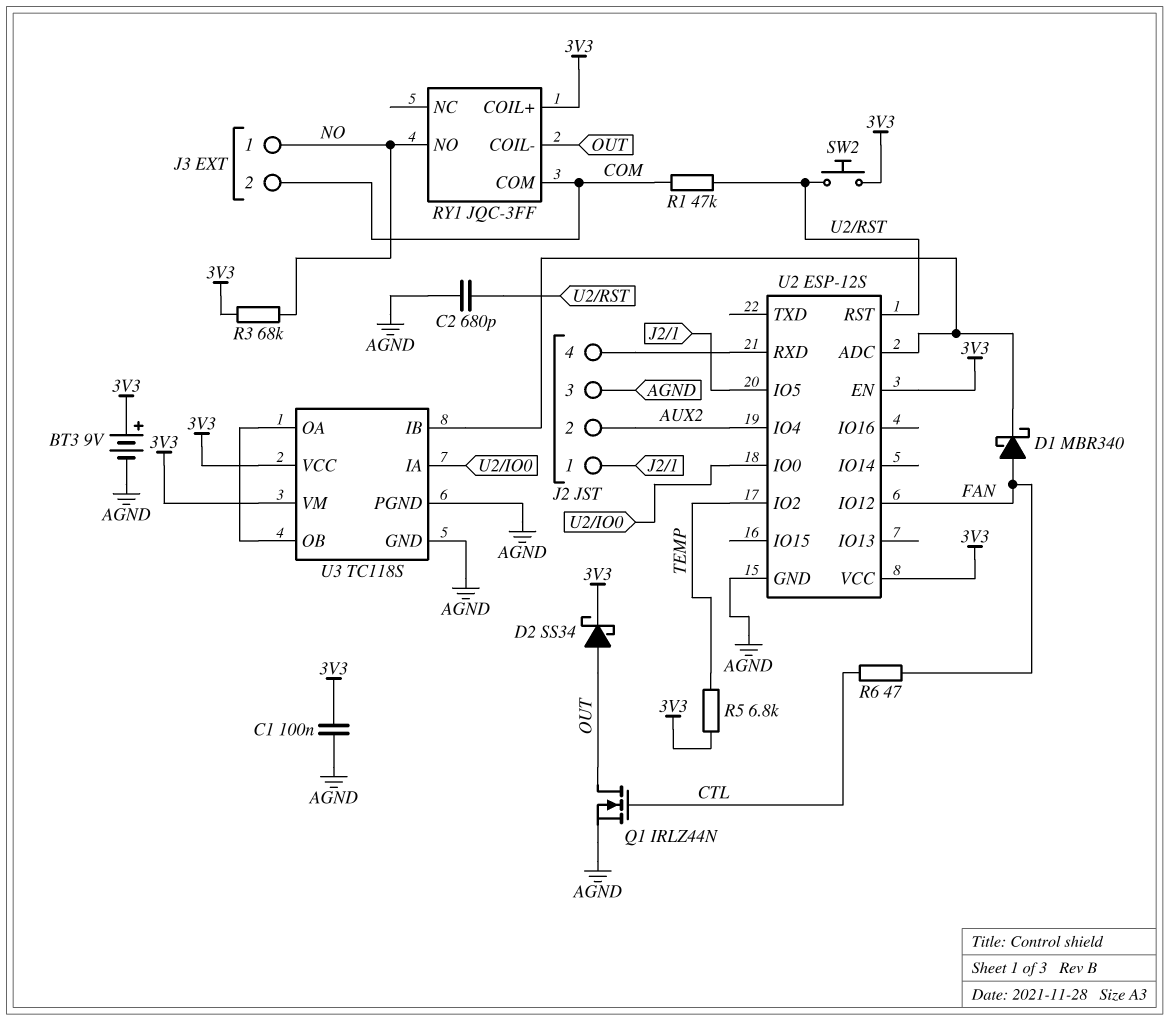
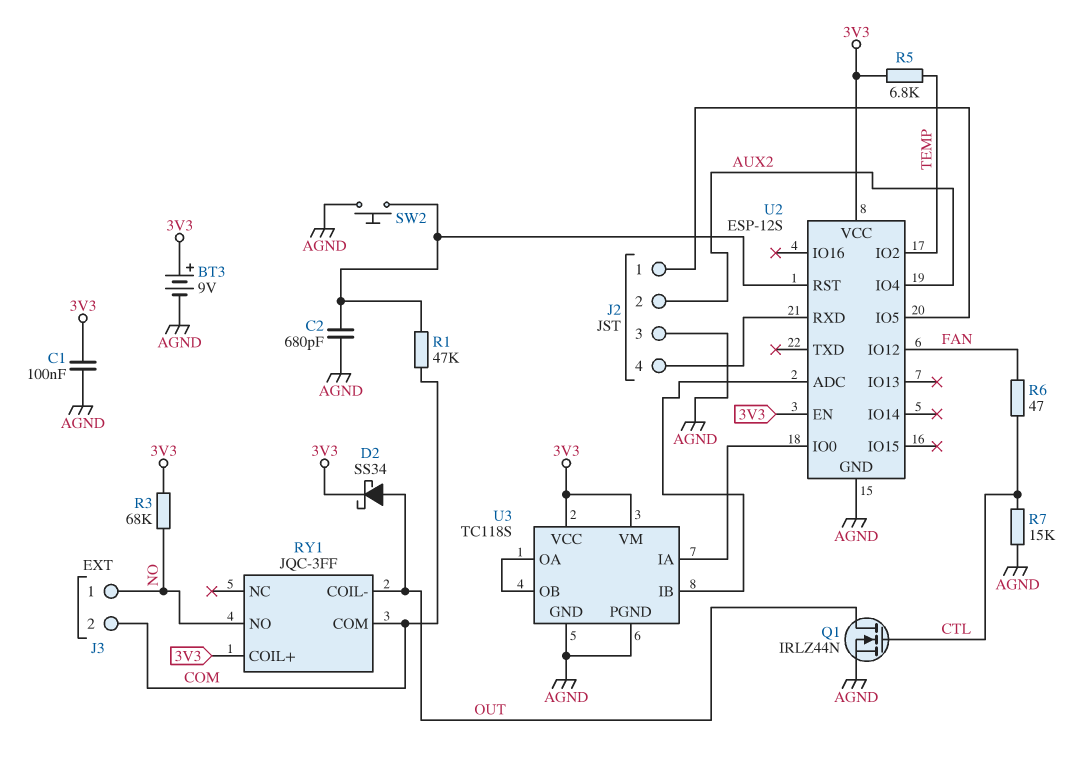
D1: schottky MBR340 (A FAN, K U2/ADC) -> none
R7: none -> 15k (AGND, CTL)
SW2: button (3V3, U2/RST) -> button (AGND, U2/RST)

